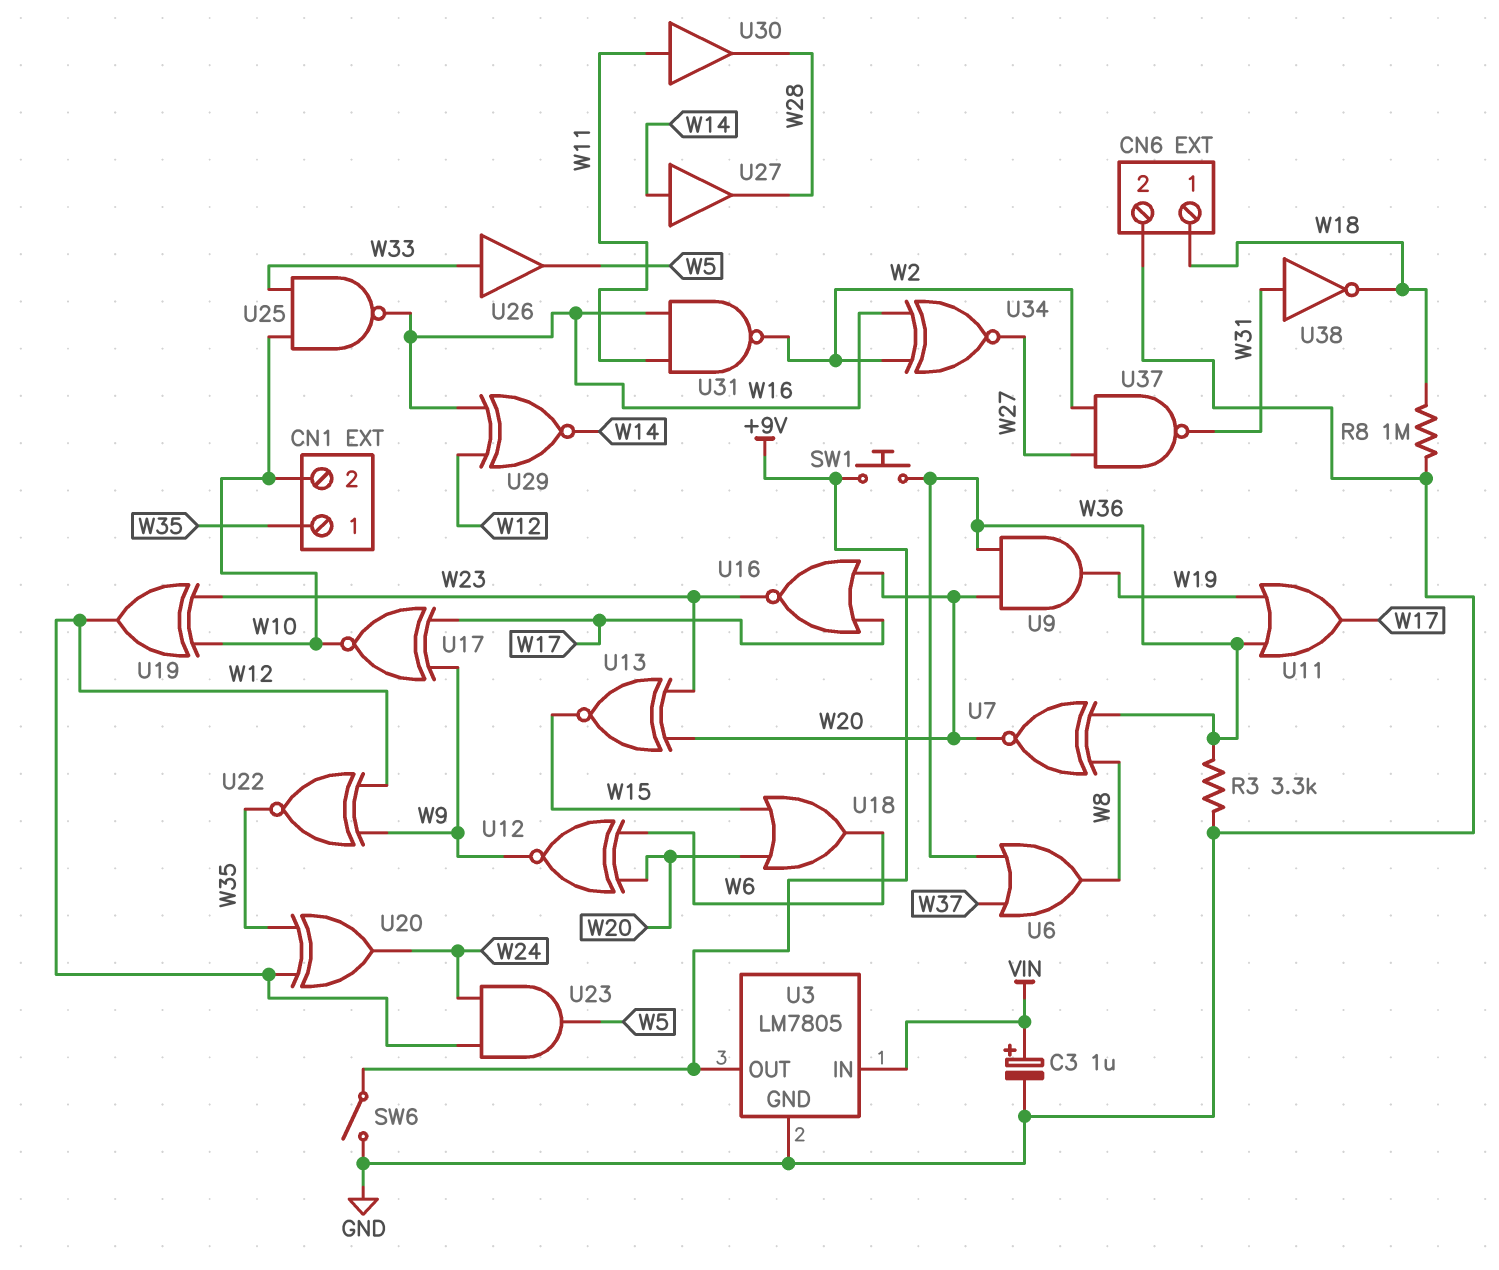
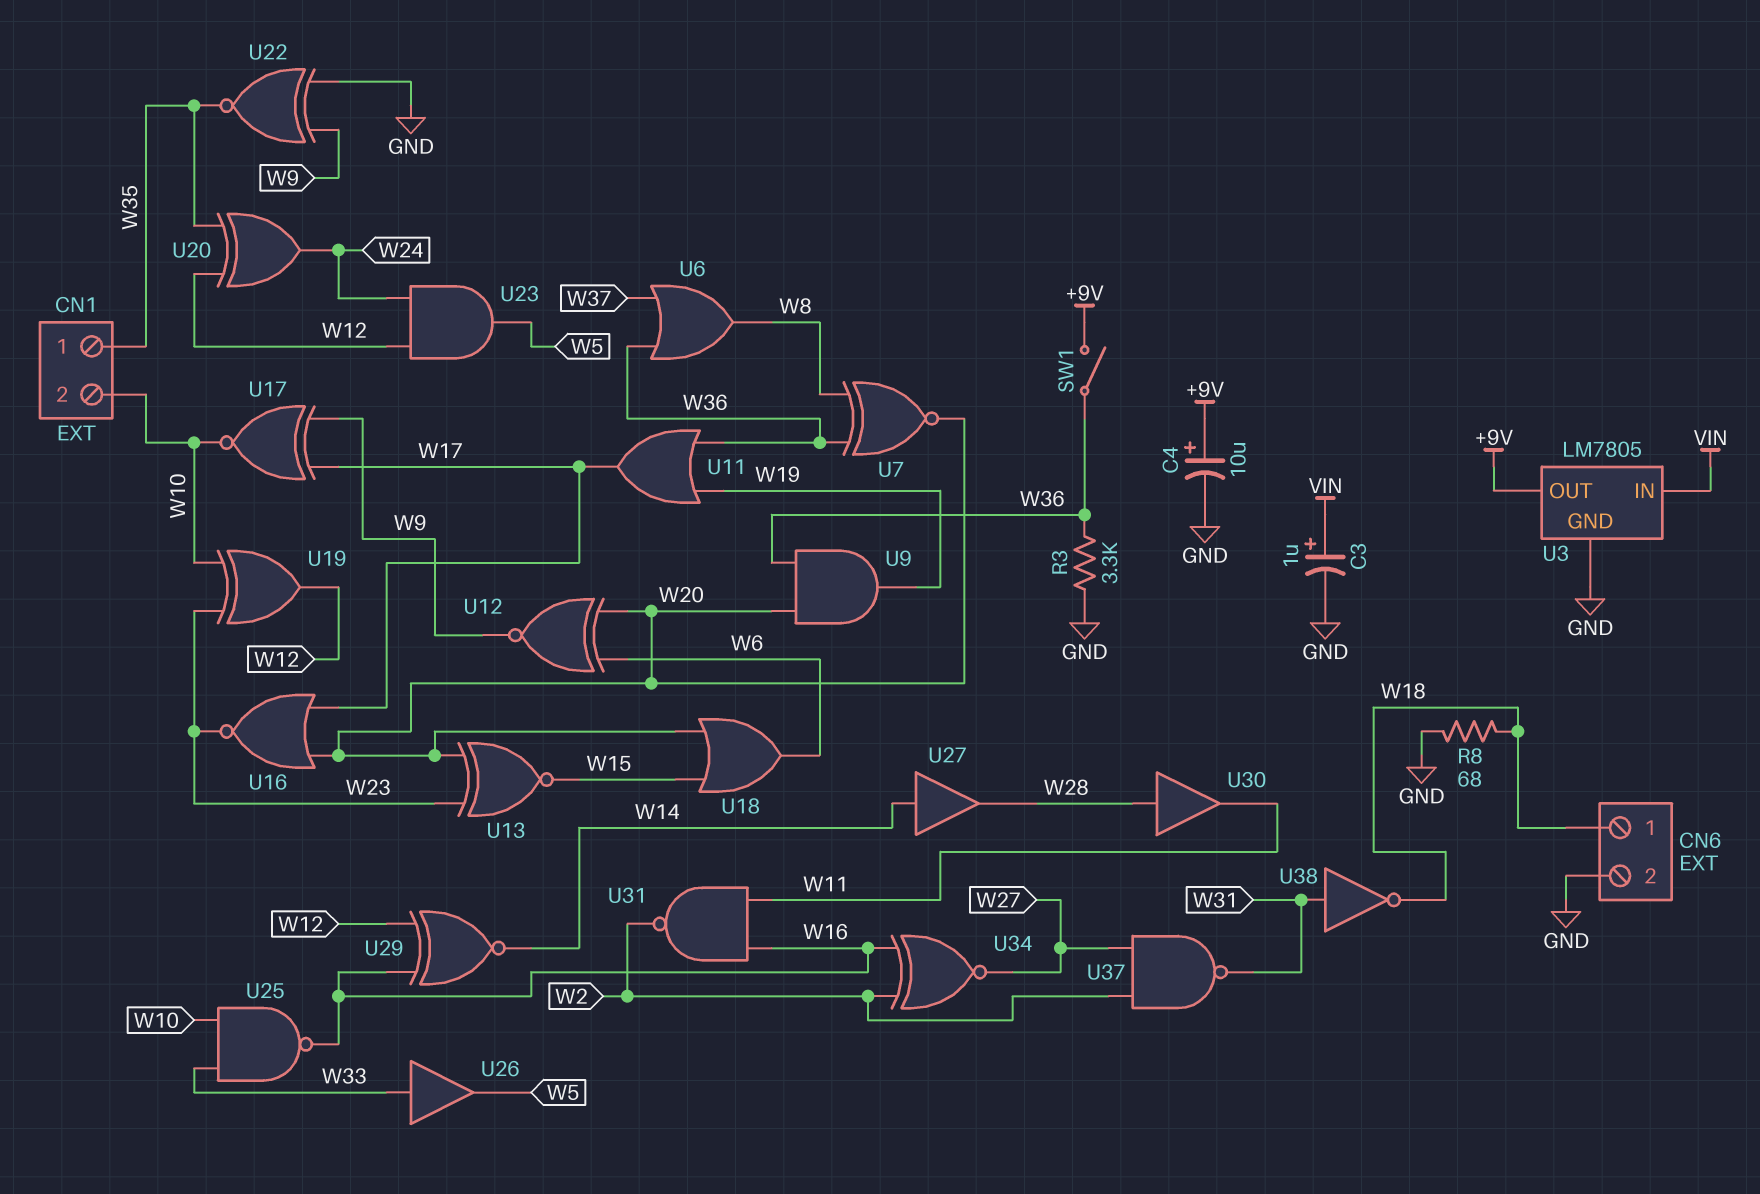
C4: none -> 10uF (plus +9V, minus GND)
R8: 1M (GND, W18) -> 68 (GND, W18)
SW1: button (+9V, W36) -> switch (+9V, W36)
SW6: switch (+9V, GND) -> none
U22: XNOR (in W9, in W12, out W35) -> XNOR (in GND, in W9, out W35)
U30: buffer (in W11, out W28) -> buffer (in W28, out W11)

